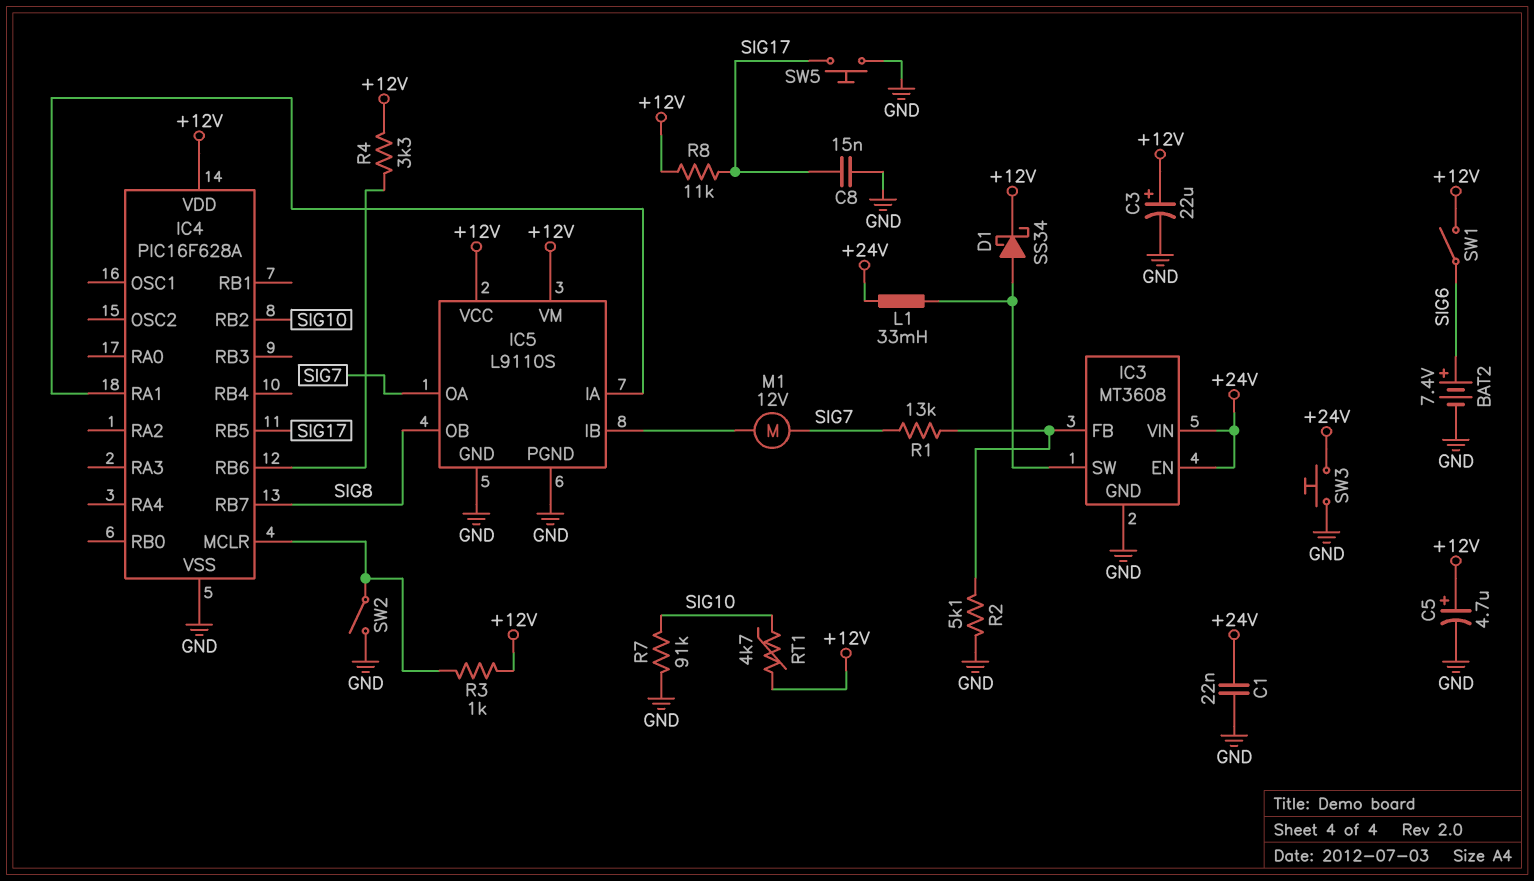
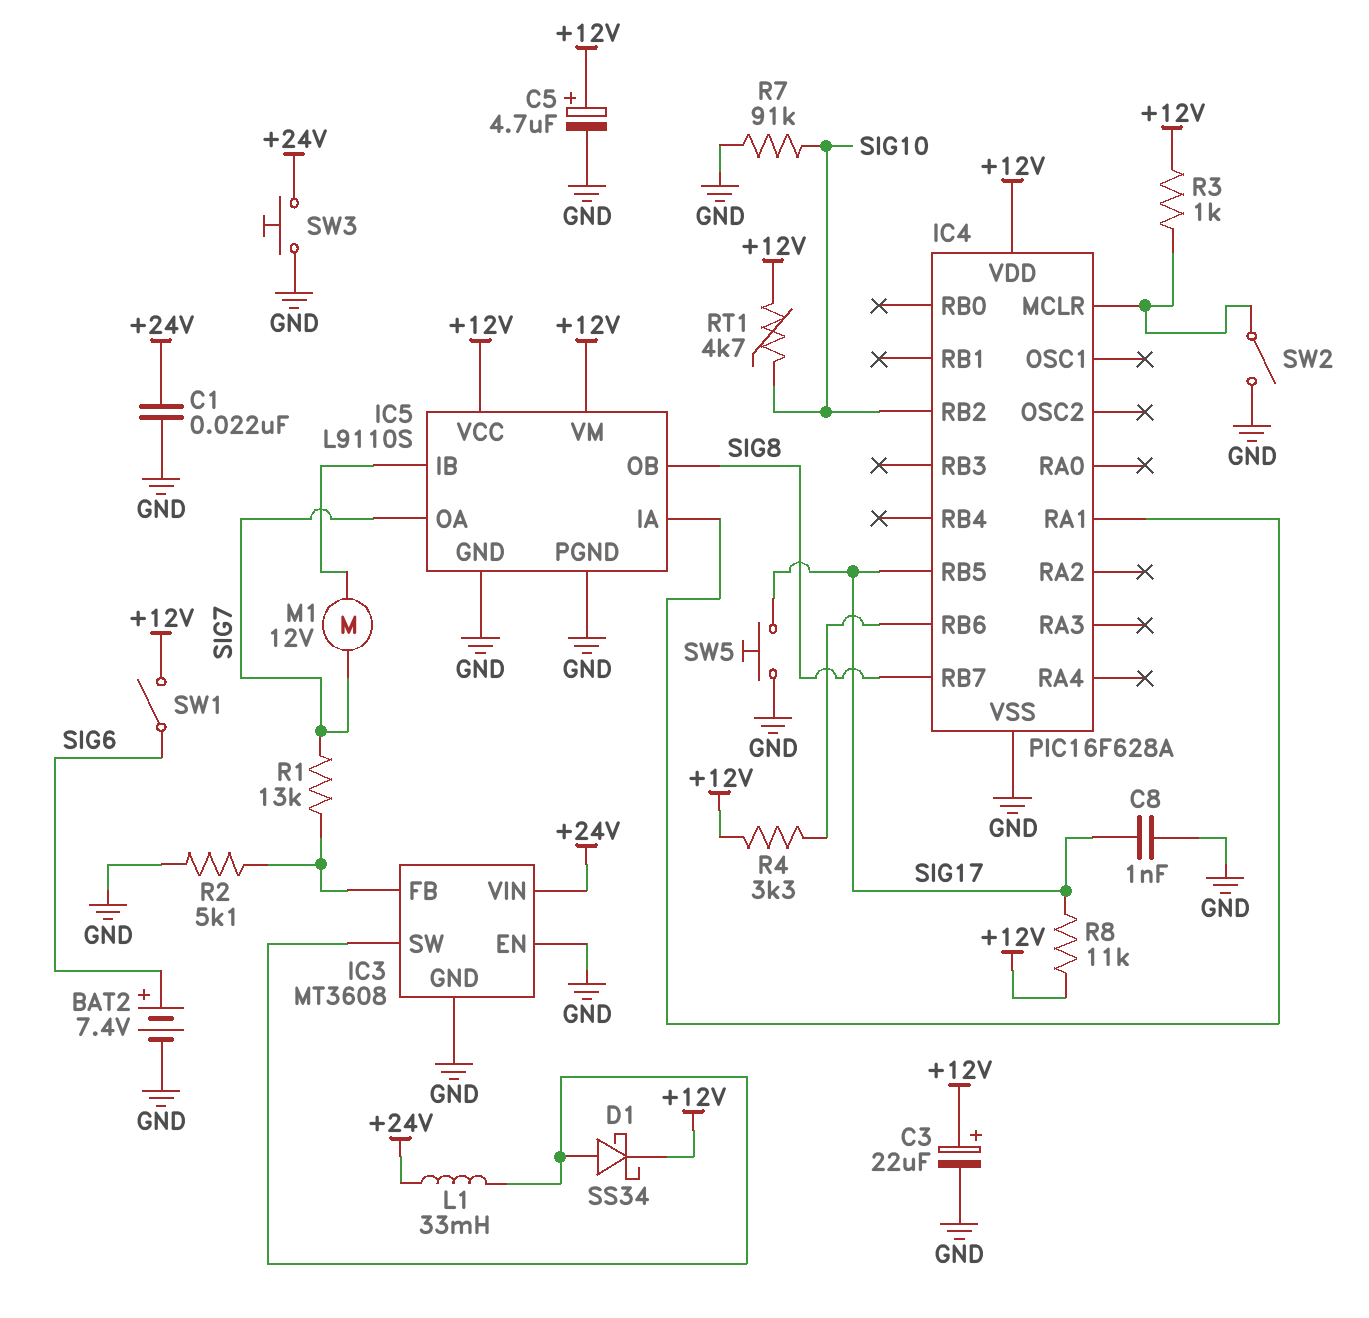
C8: 15nF (GND, SIG17) -> 1nF (GND, SIG17)
IC3 pin EN: +24V -> GND

